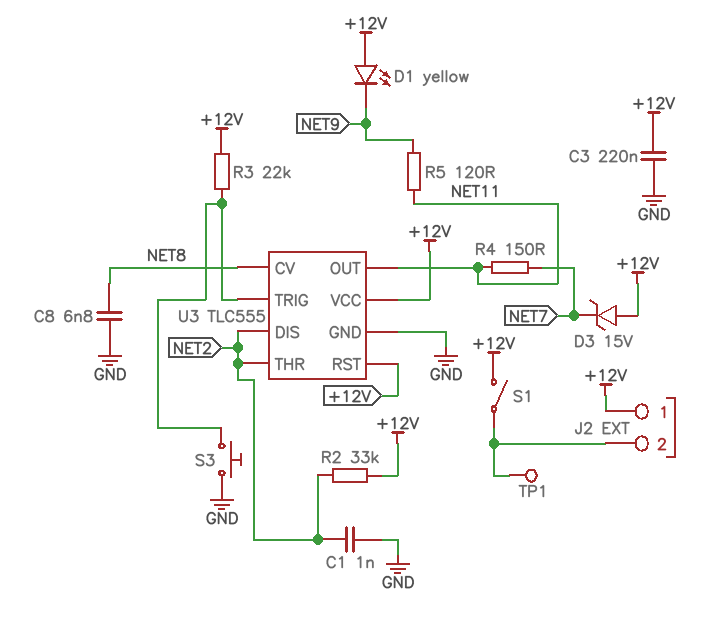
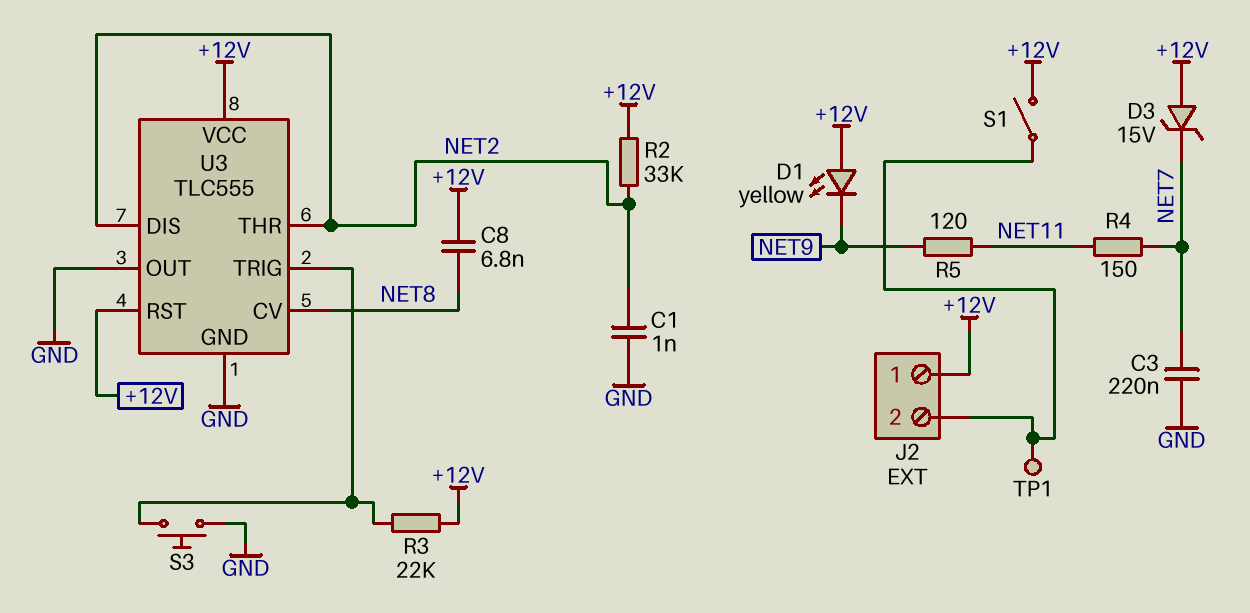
C3: 220nF (+12V, GND) -> 220nF (GND, NET7)
C8: 6.8nF (GND, NET8) -> 6.8nF (+12V, NET8)
U3 pin OUT: NET11 -> GND

